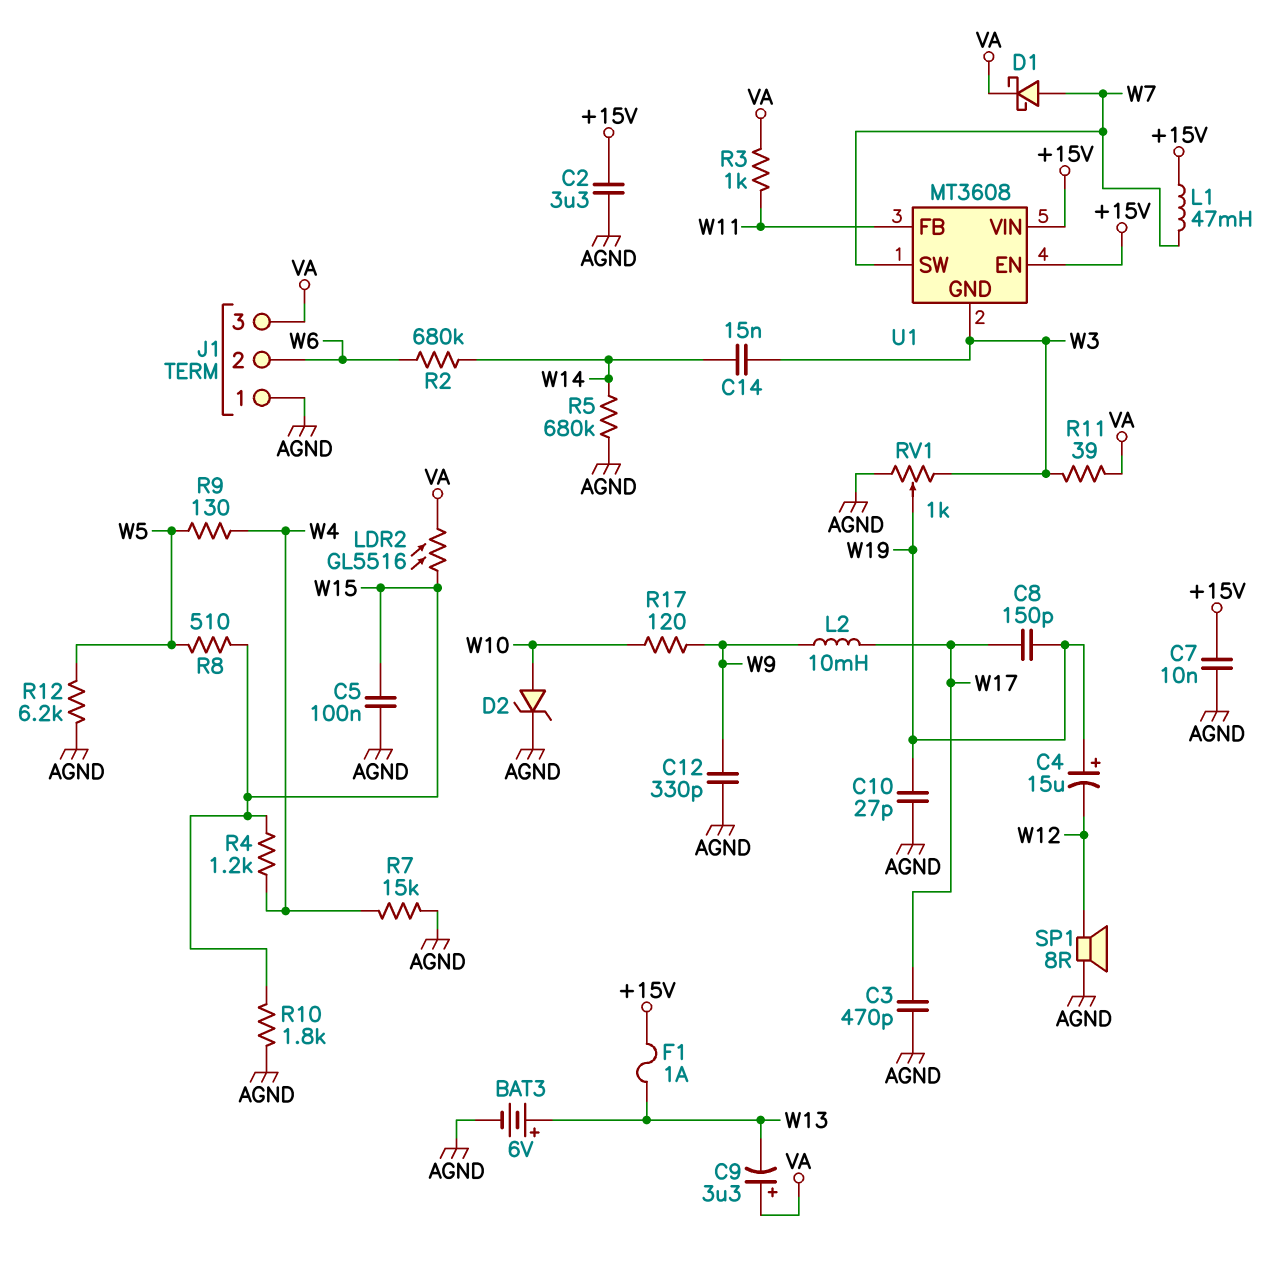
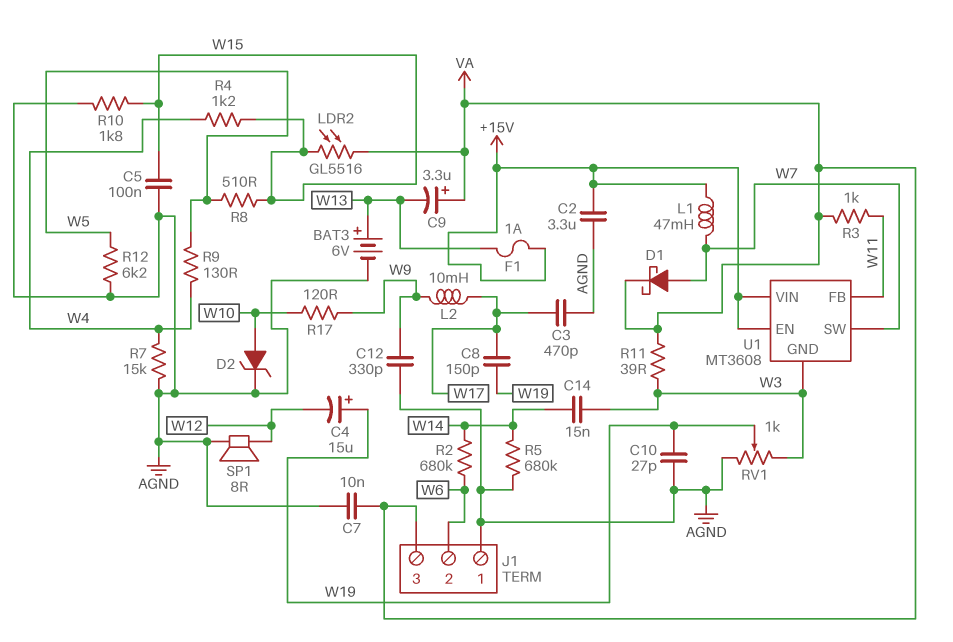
C7: 10nF (+15V, AGND) -> 10nF (AGND, VA)

